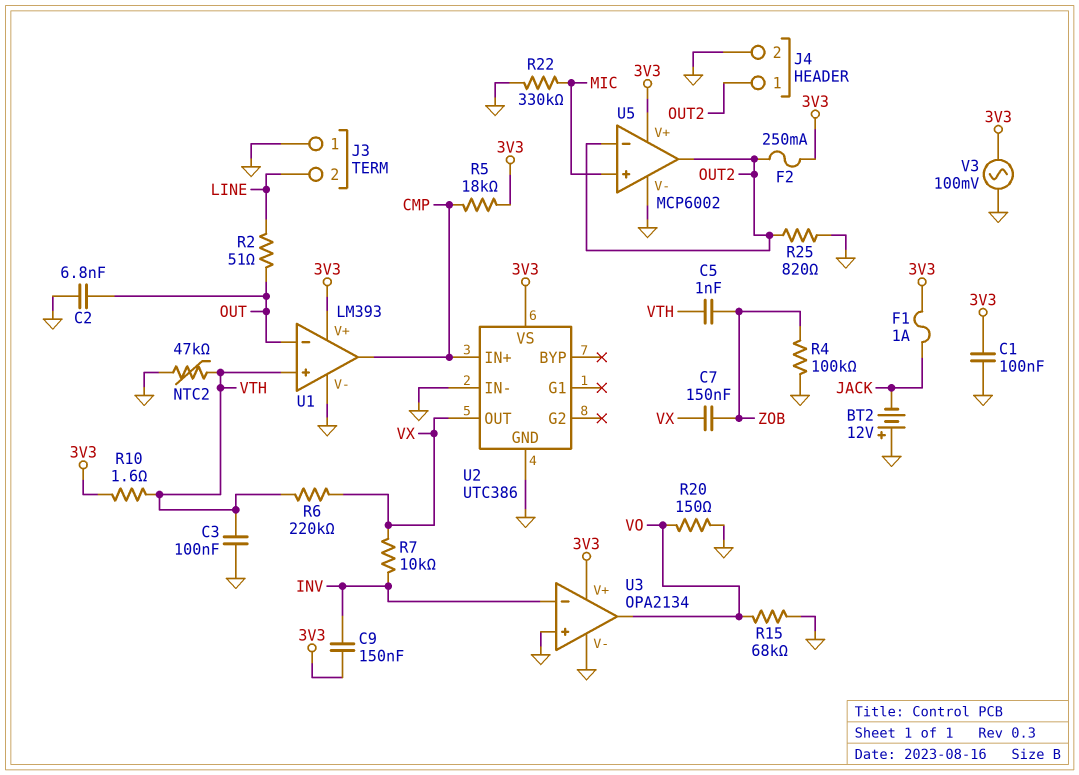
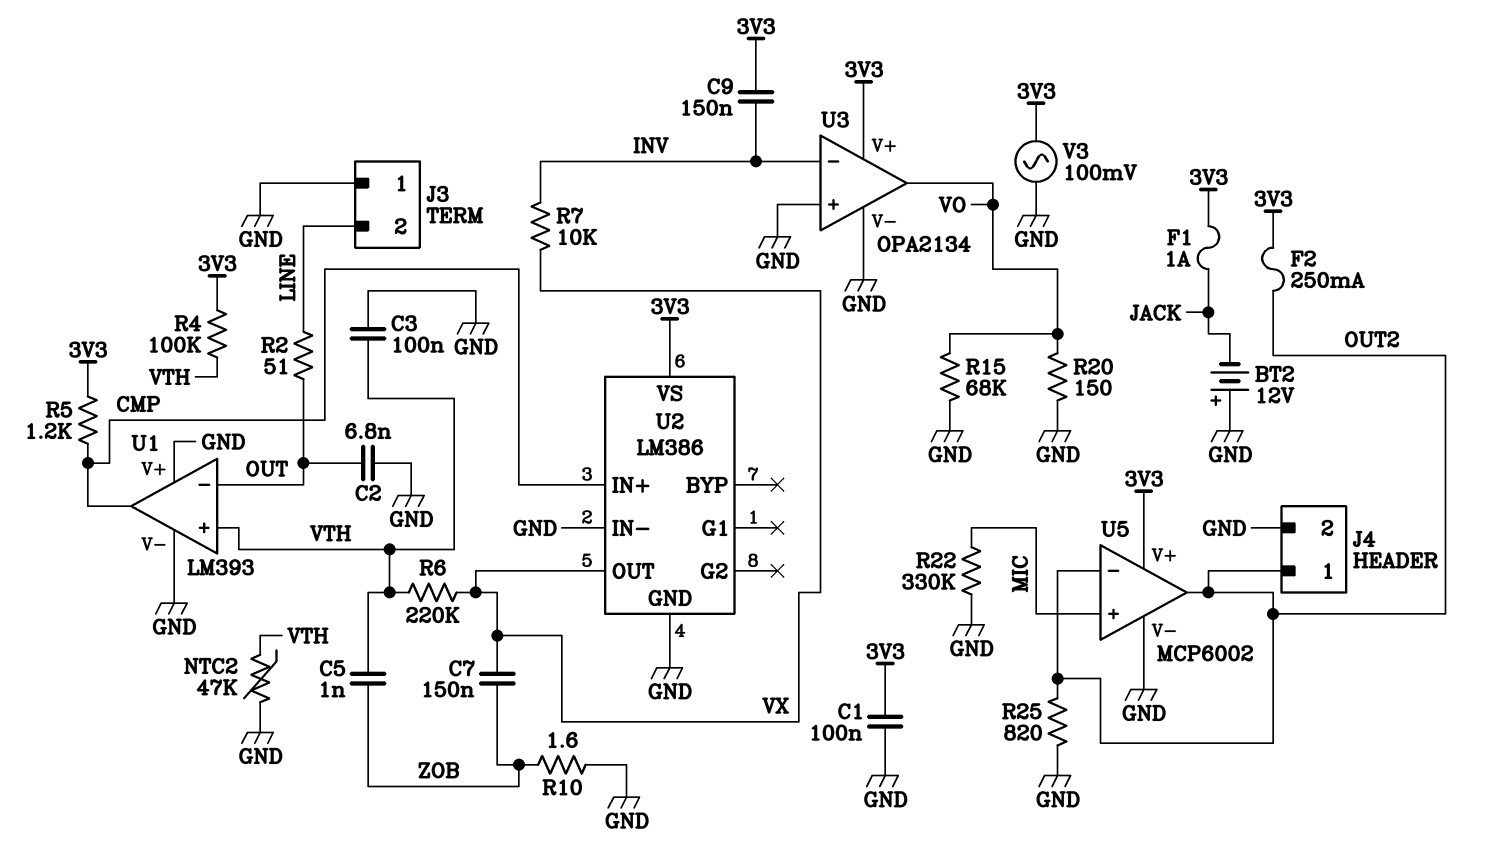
R4: 100k (GND, ZOB) -> 100k (3V3, VTH)
R5: 18k (3V3, CMP) -> 1.2k (3V3, CMP)
R10: 1.6 (3V3, VTH) -> 1.6 (GND, ZOB)
U1 pin V+: 3V3 -> GND
U2: UTC386 -> LM386

